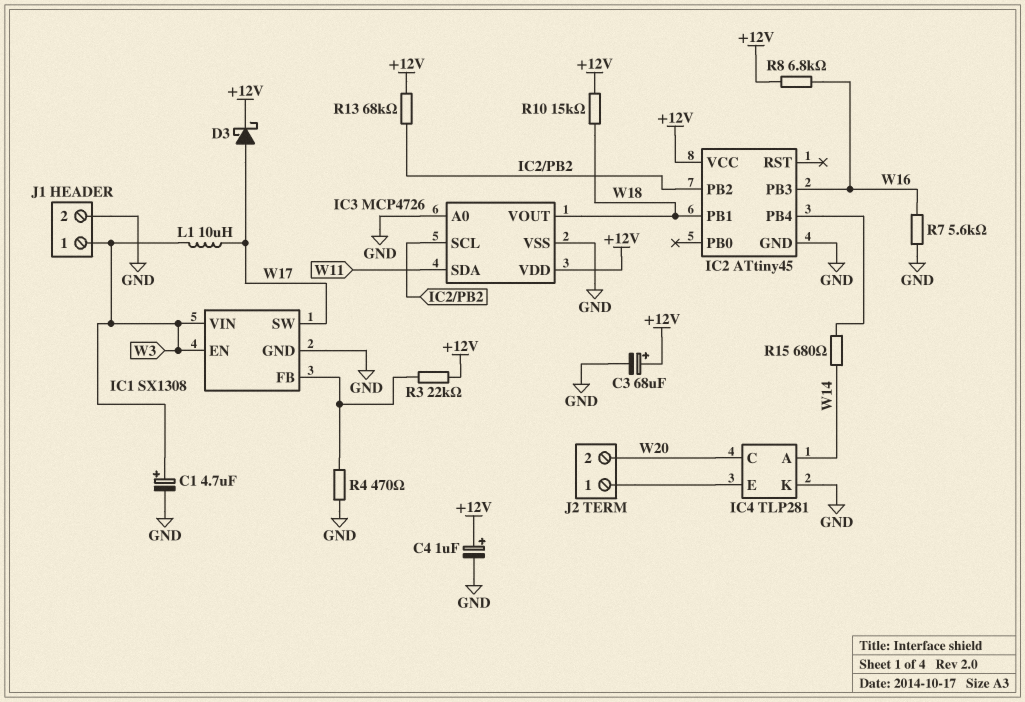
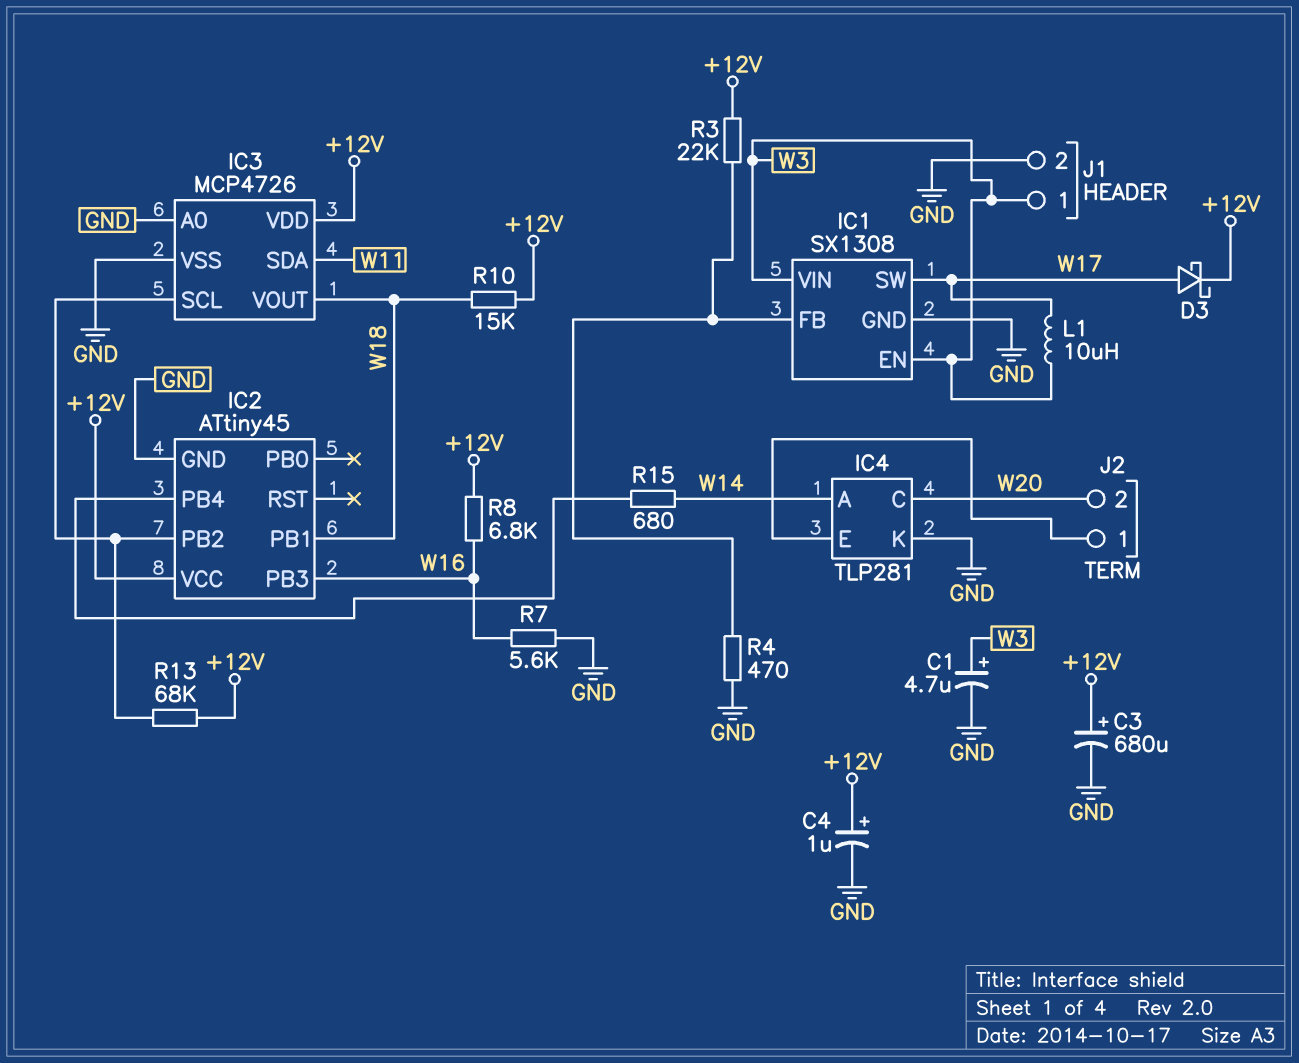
C3: 68uF (plus +12V, minus GND) -> 680uF (plus +12V, minus GND)

